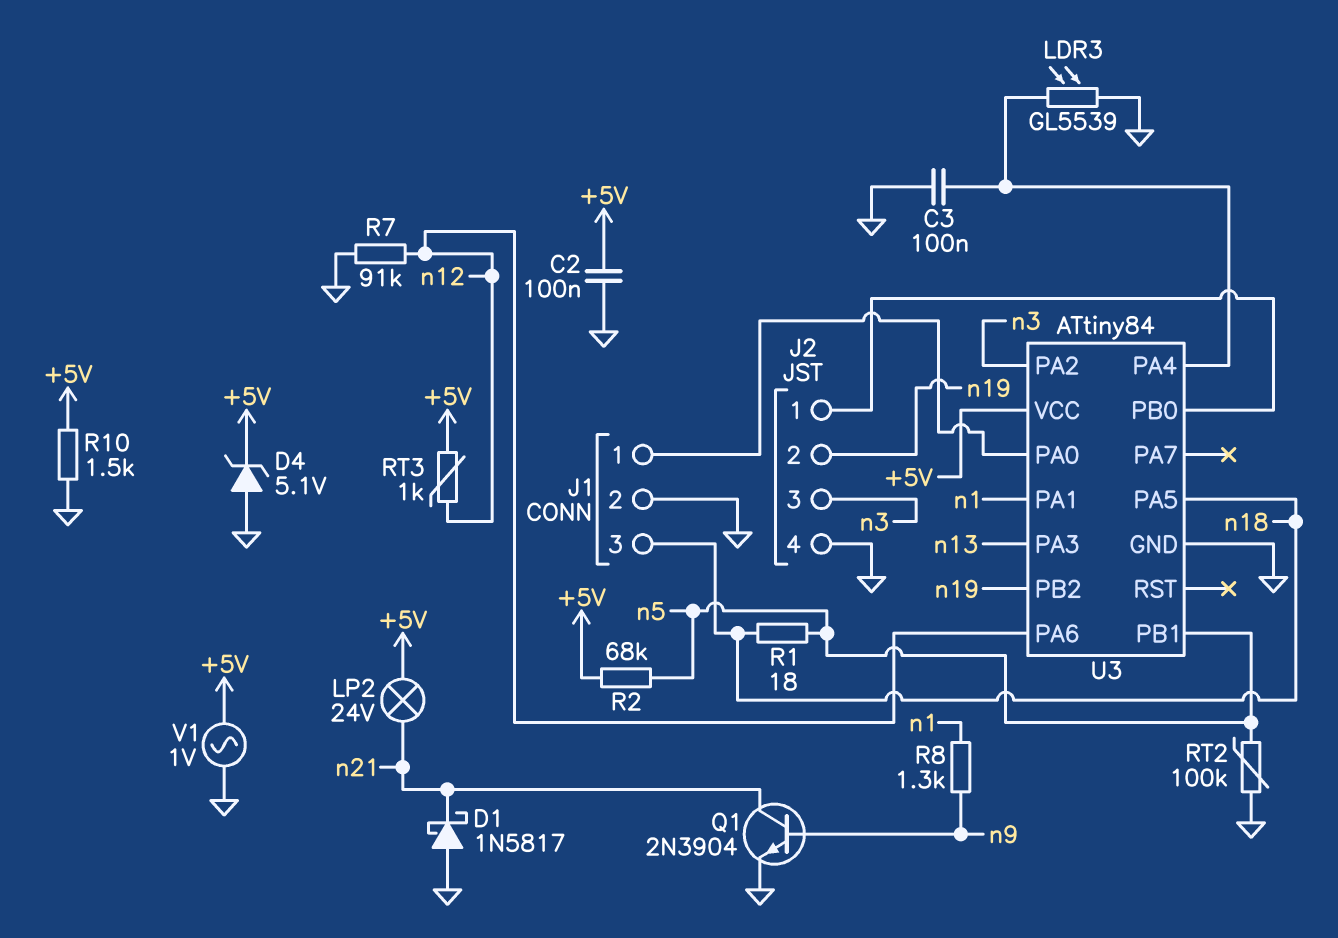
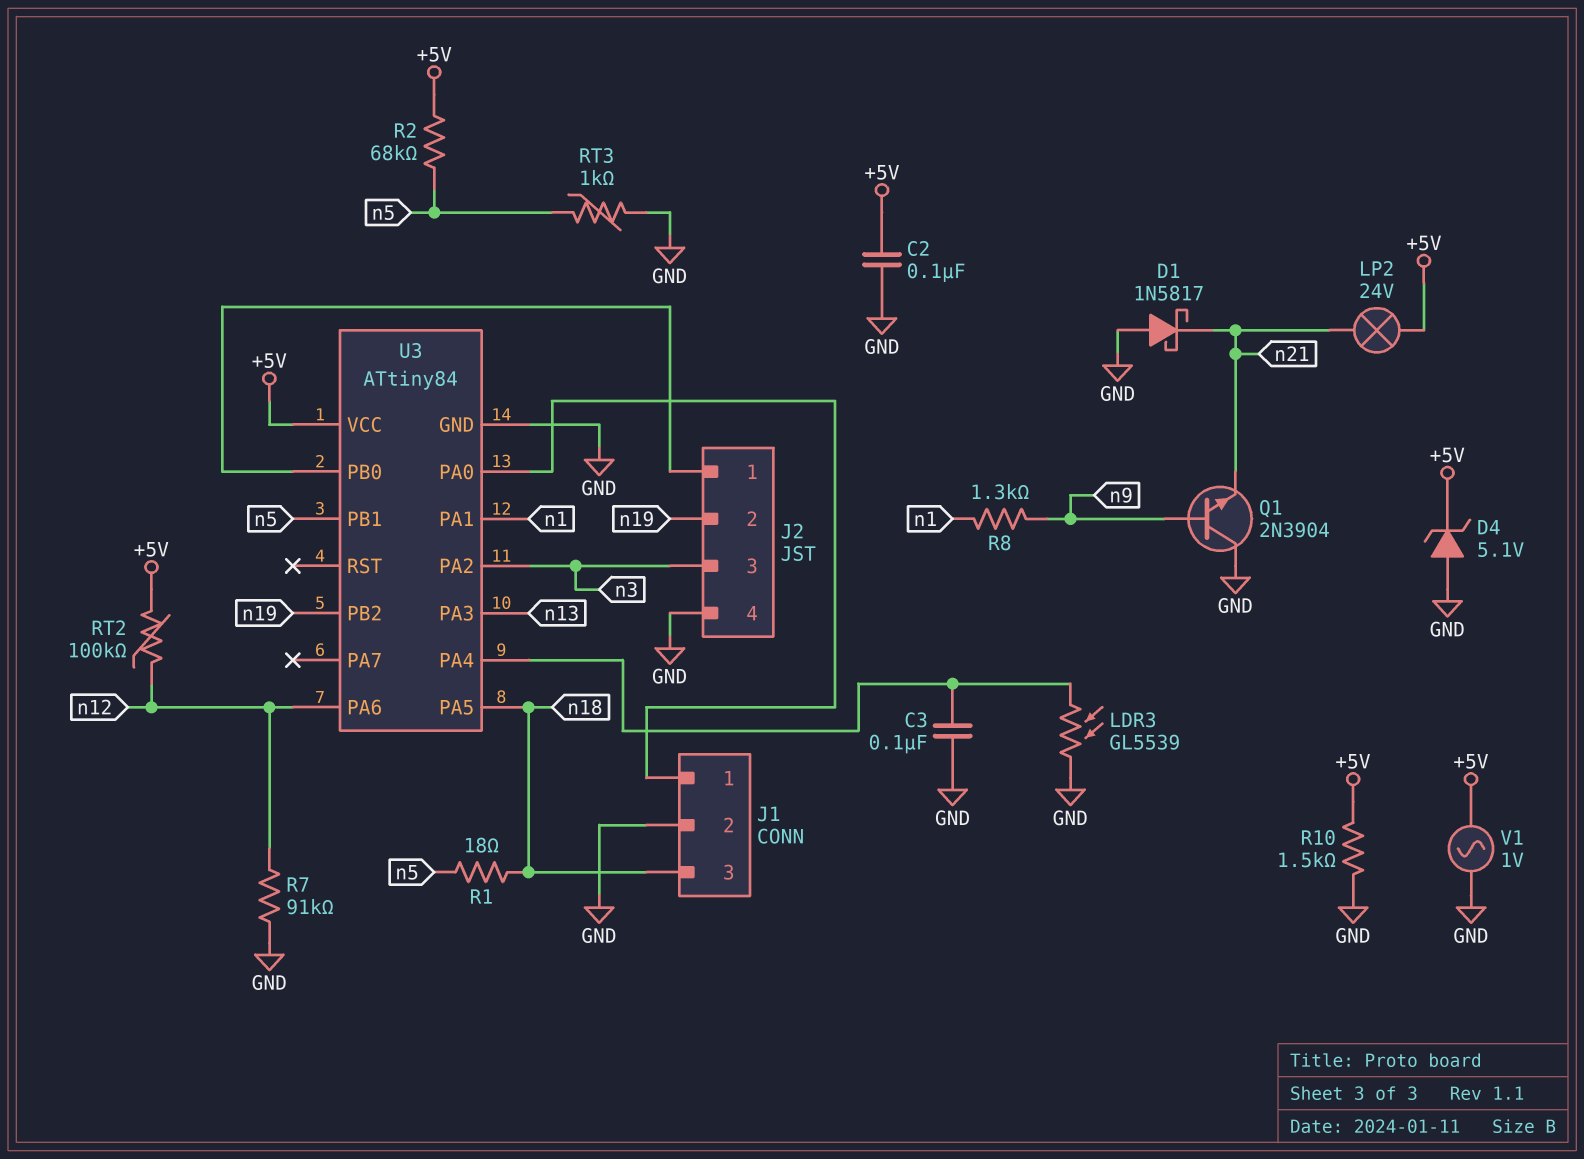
Q1: NPN 2N3904 (B n9, C n21, E GND) -> NPN 2N3904 (B n9, C GND, E n21)
RT2: 100k (GND, n5) -> 100k (+5V, n12)
RT3: 1k (+5V, n12) -> 1k (GND, n5)

